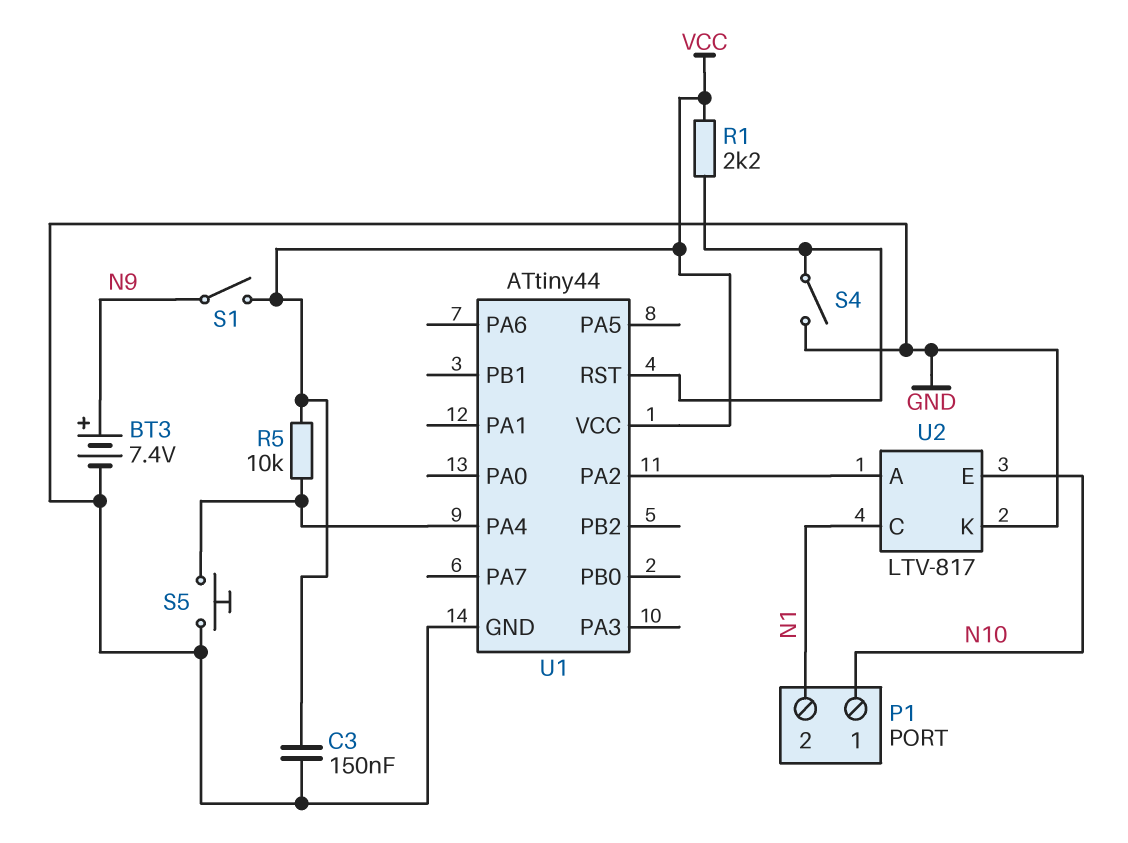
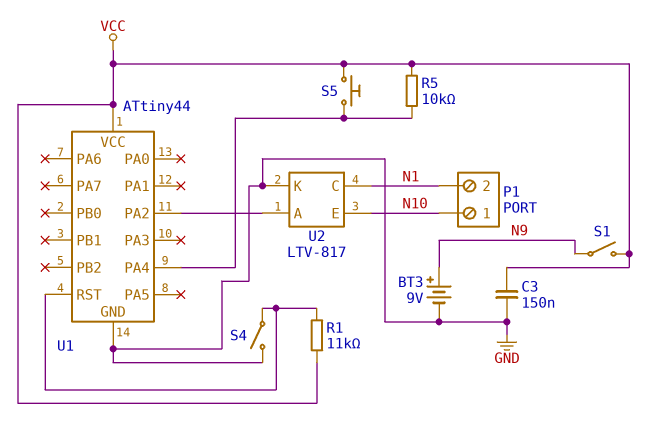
BT3: 7.4V (plus N9, minus GND) -> 9V (plus N9, minus GND)
R1: 2.2k (U1/RST, VCC) -> 11k (U1/RST, VCC)
S5: button (GND, U1/PA4) -> button (U1/PA4, VCC)

